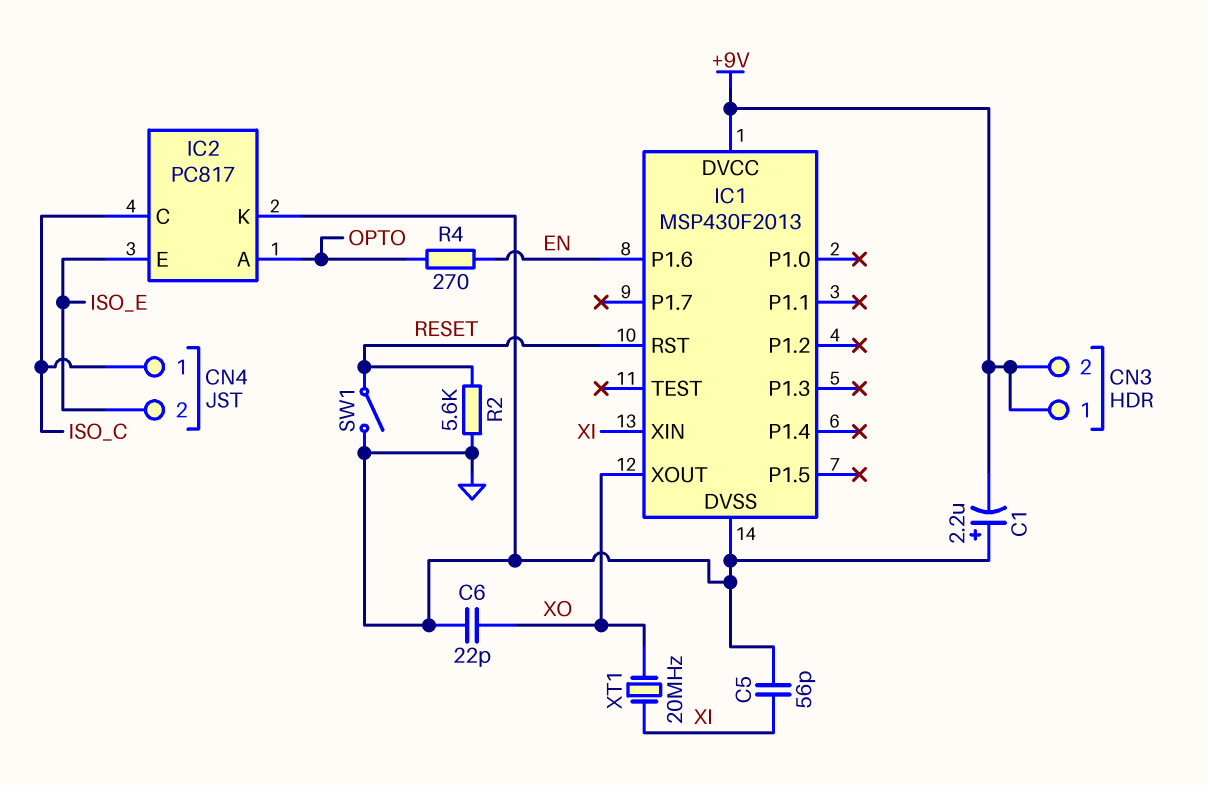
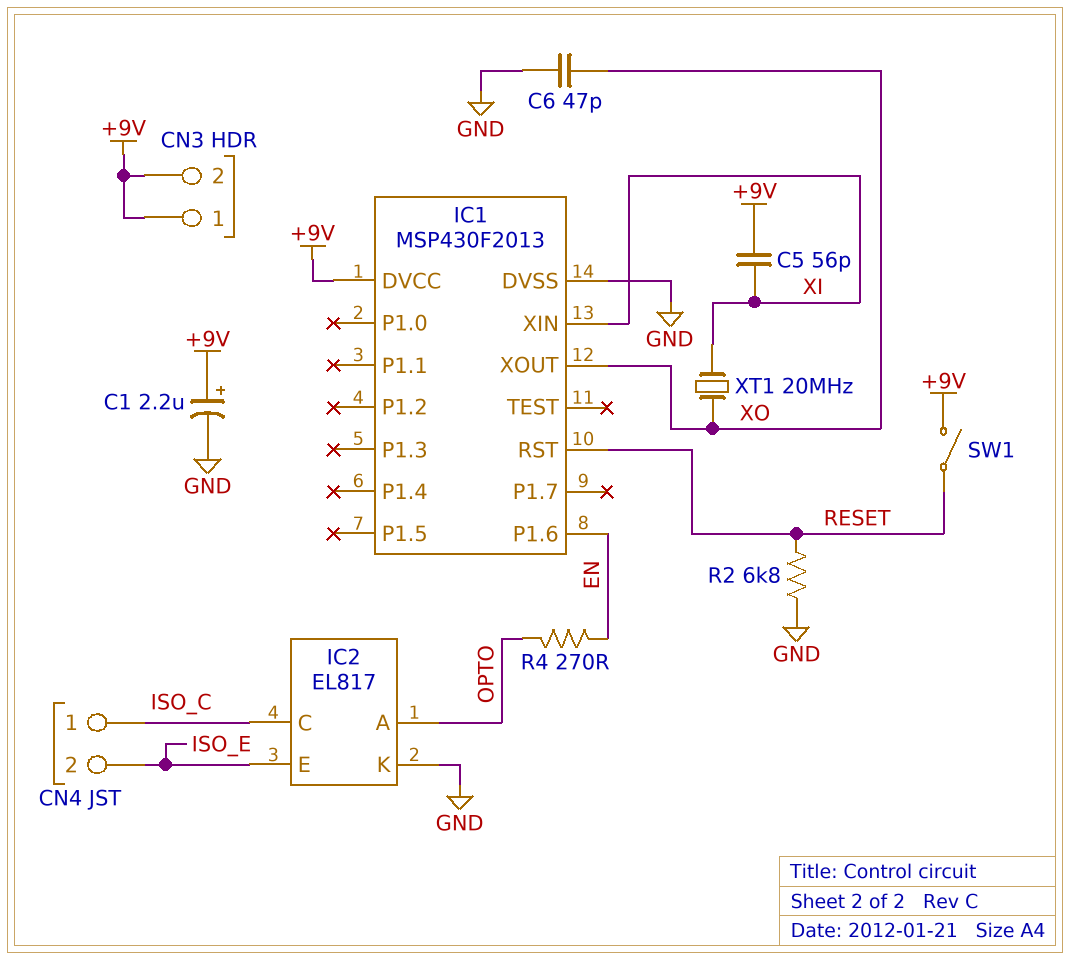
C1: 2.2uF (plus GND, minus +9V) -> 2.2uF (plus +9V, minus GND)
C5: 56pF (GND, XI) -> 56pF (+9V, XI)
C6: 22pF (GND, XO) -> 47pF (GND, XO)
IC2: PC817 -> EL817
R2: 5.6k (GND, RESET) -> 6.8k (GND, RESET)
SW1: switch (GND, RESET) -> switch (+9V, RESET)

